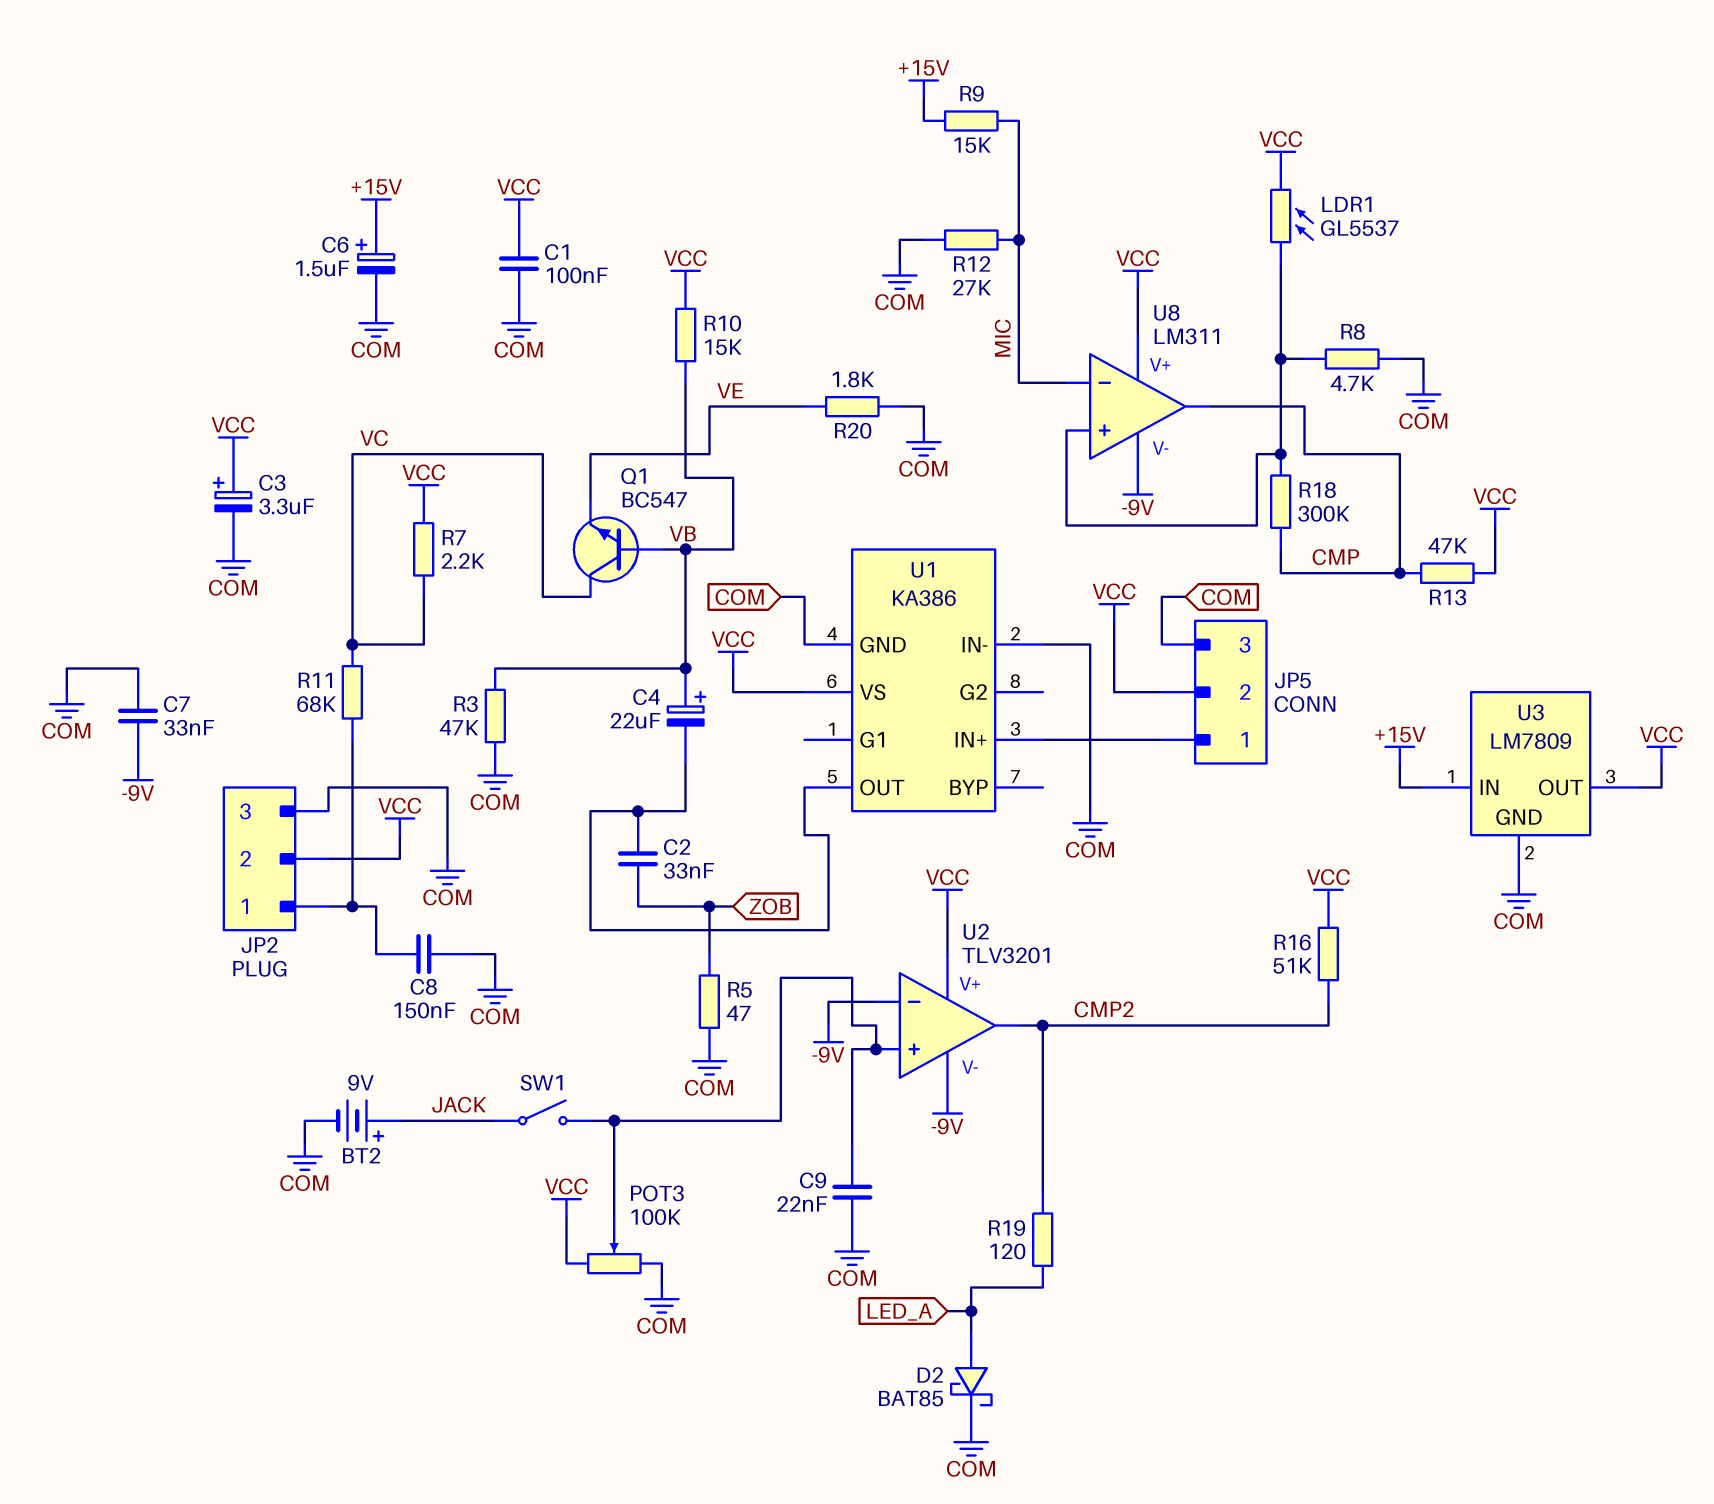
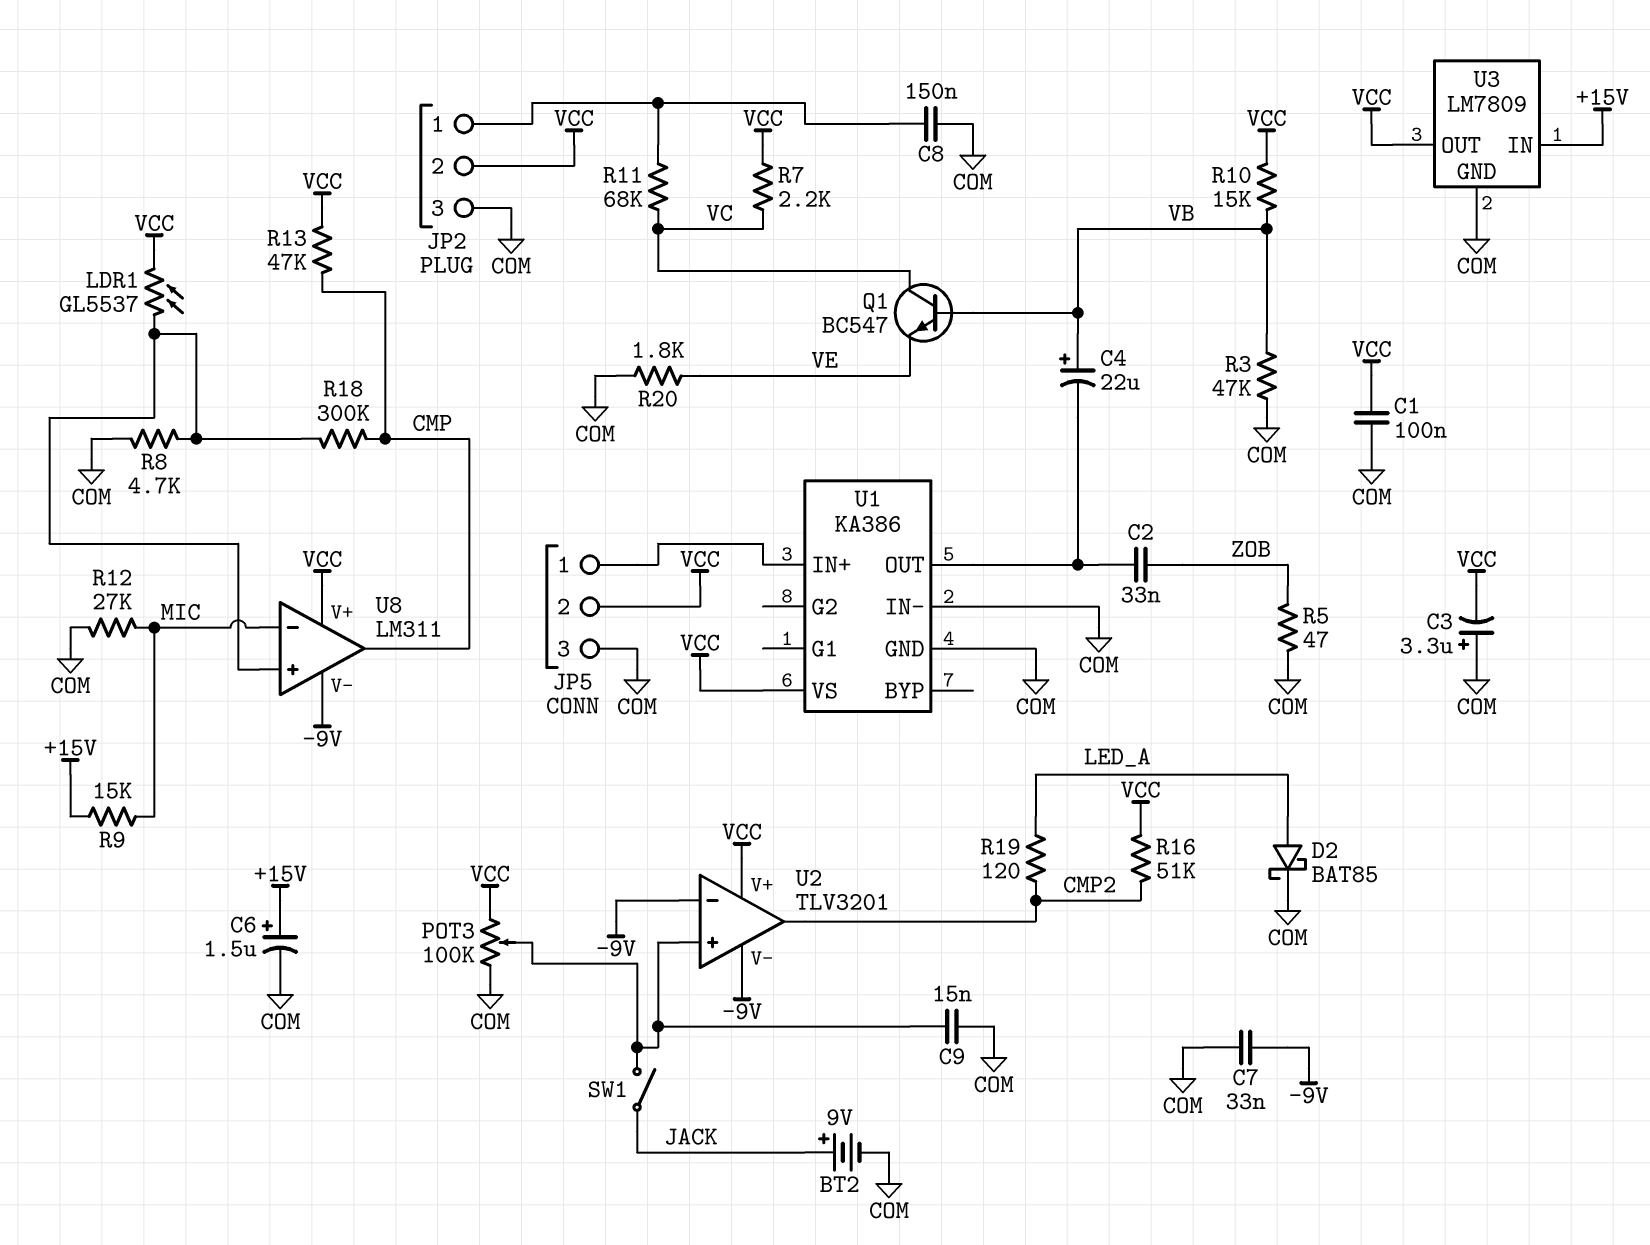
C3: 3.3uF (plus VCC, minus COM) -> 3.3uF (plus COM, minus VCC)
C9: 22nF (COM, U2/in+) -> 15nF (COM, U2/in+)

